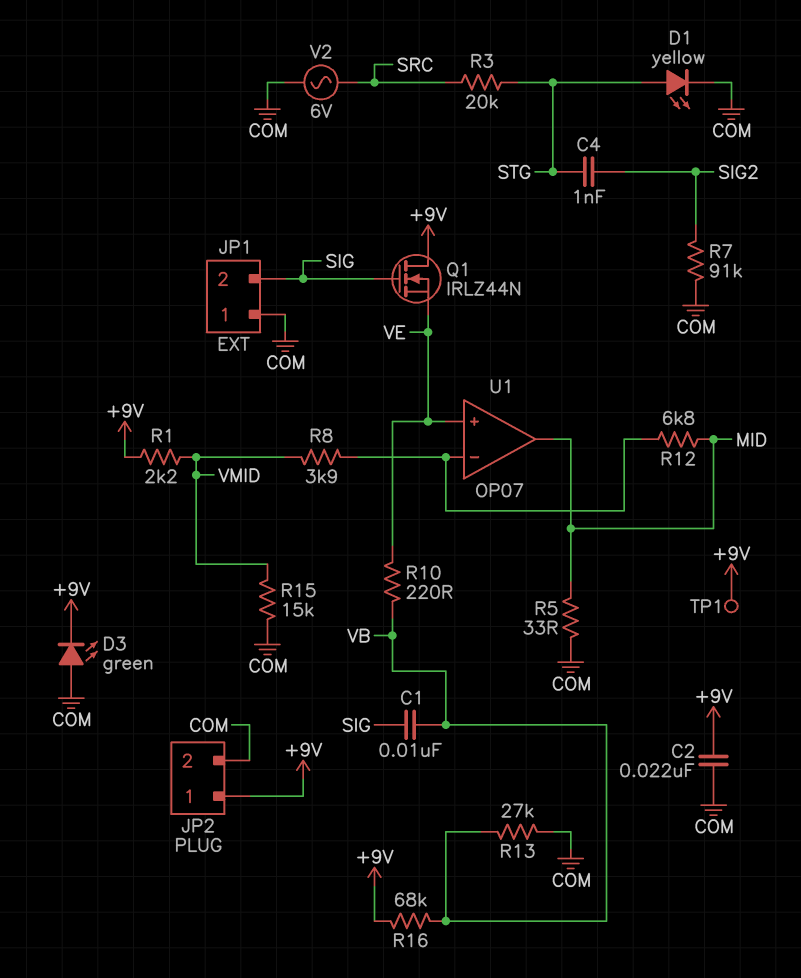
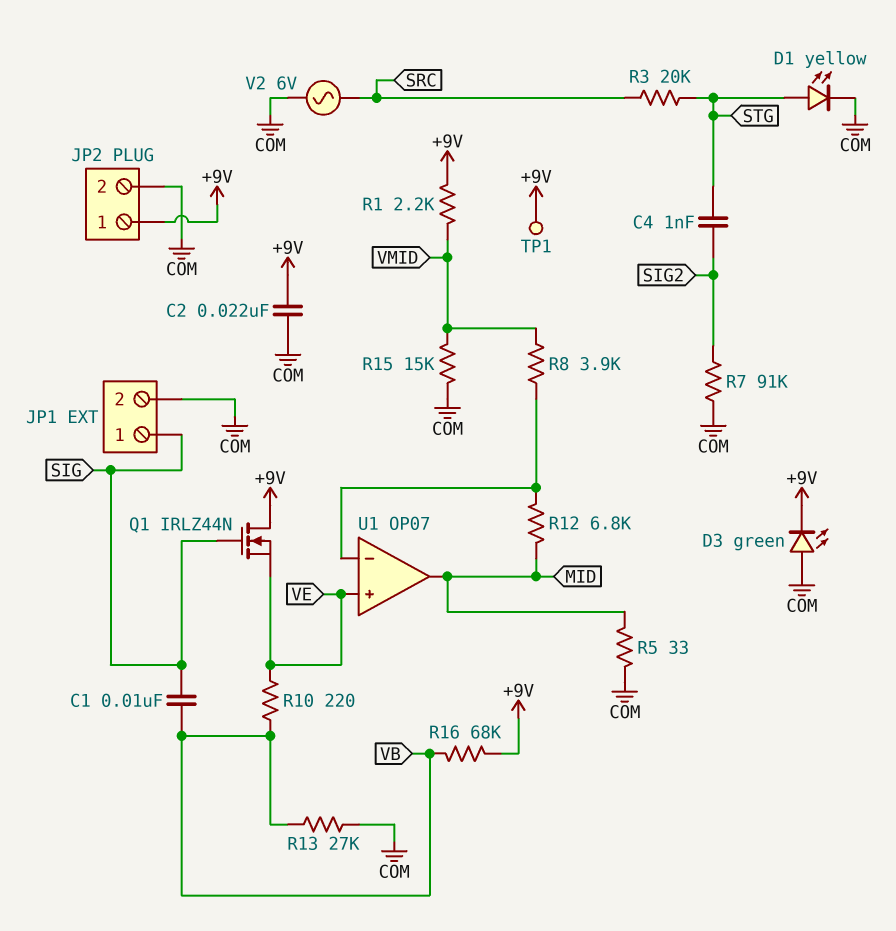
JP1 pin 1: COM -> SIG
JP1 pin 2: SIG -> COM

